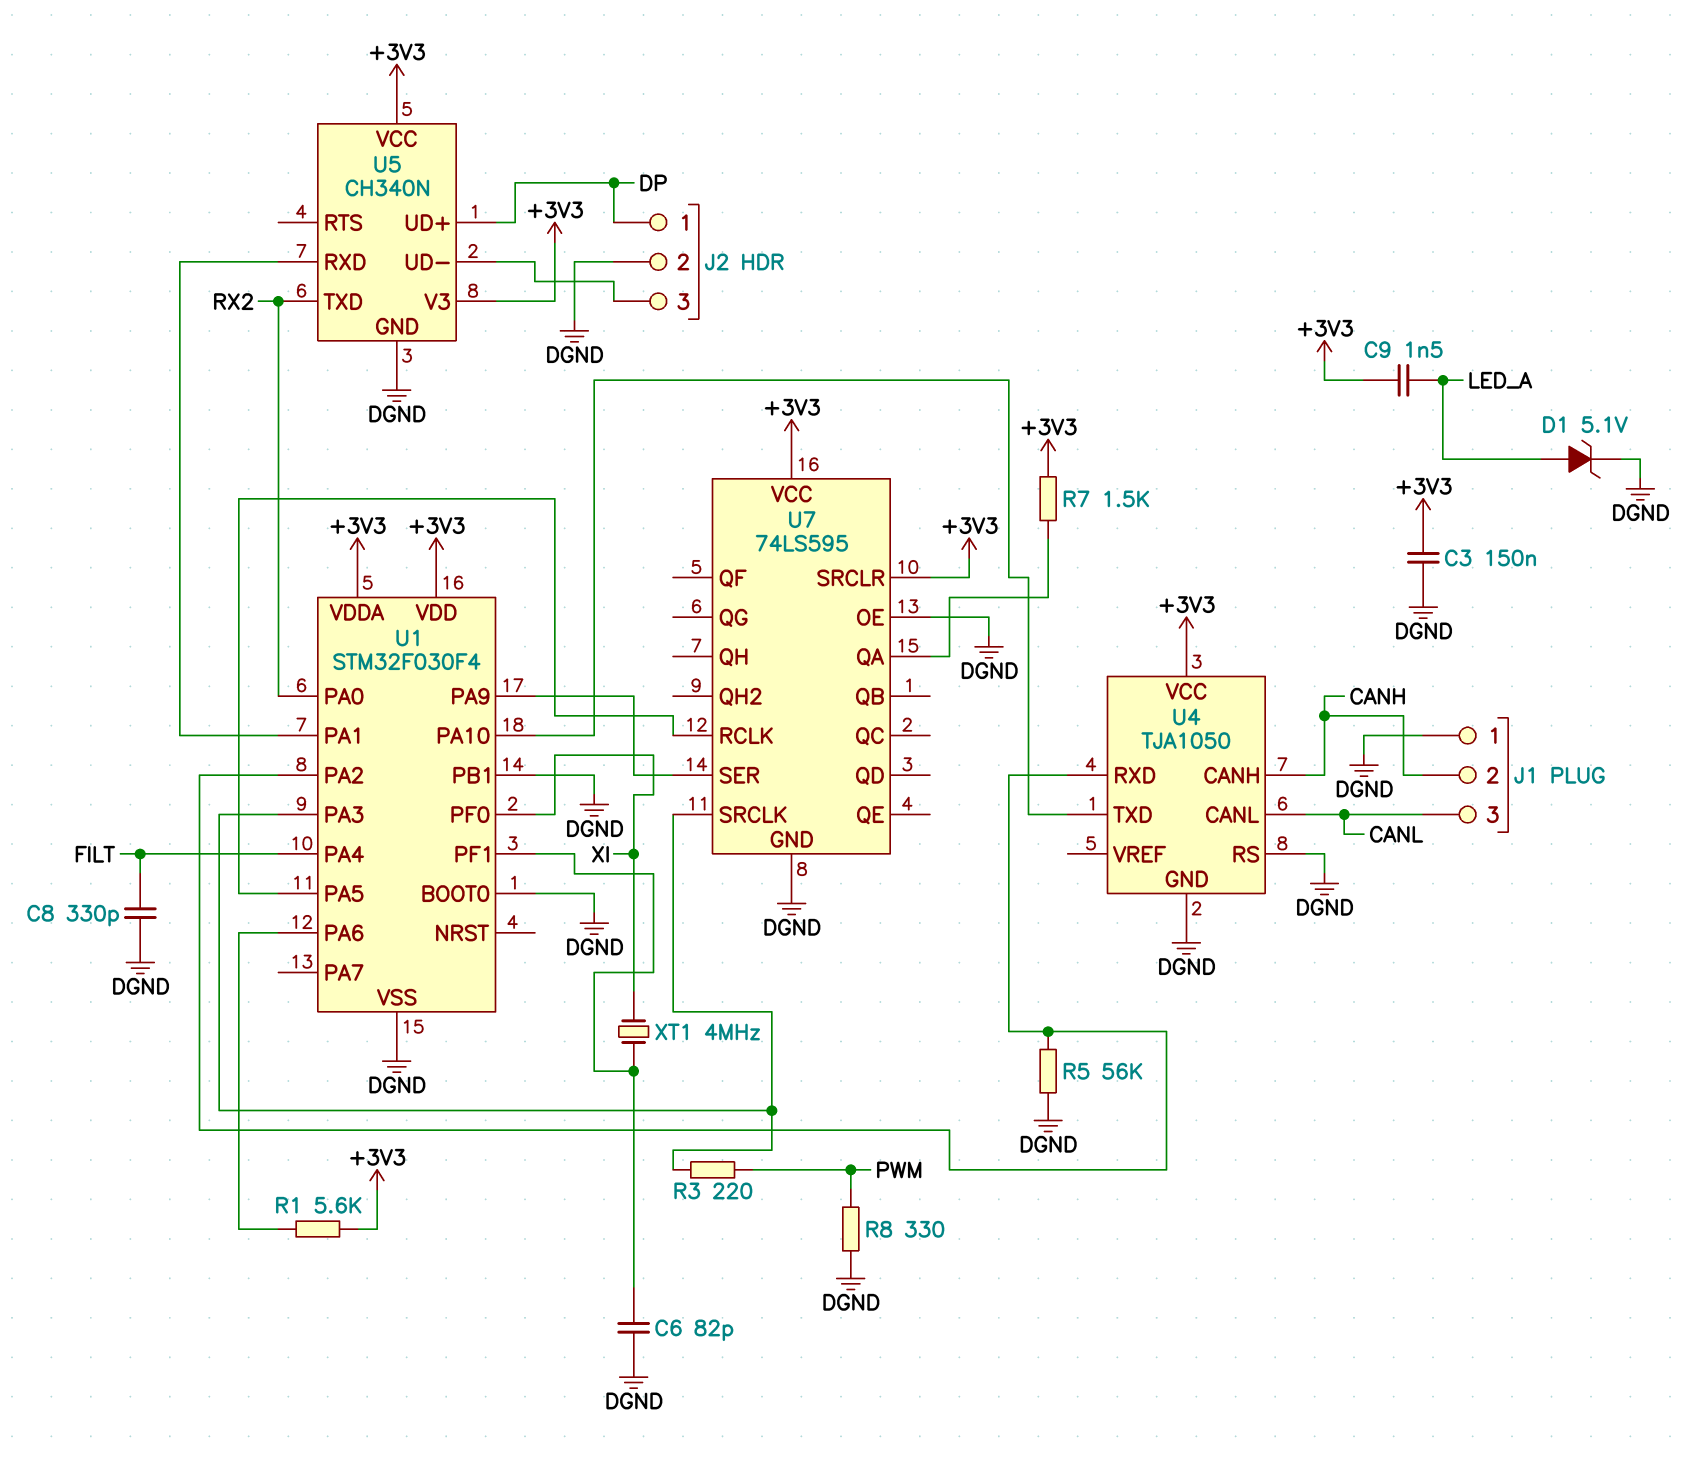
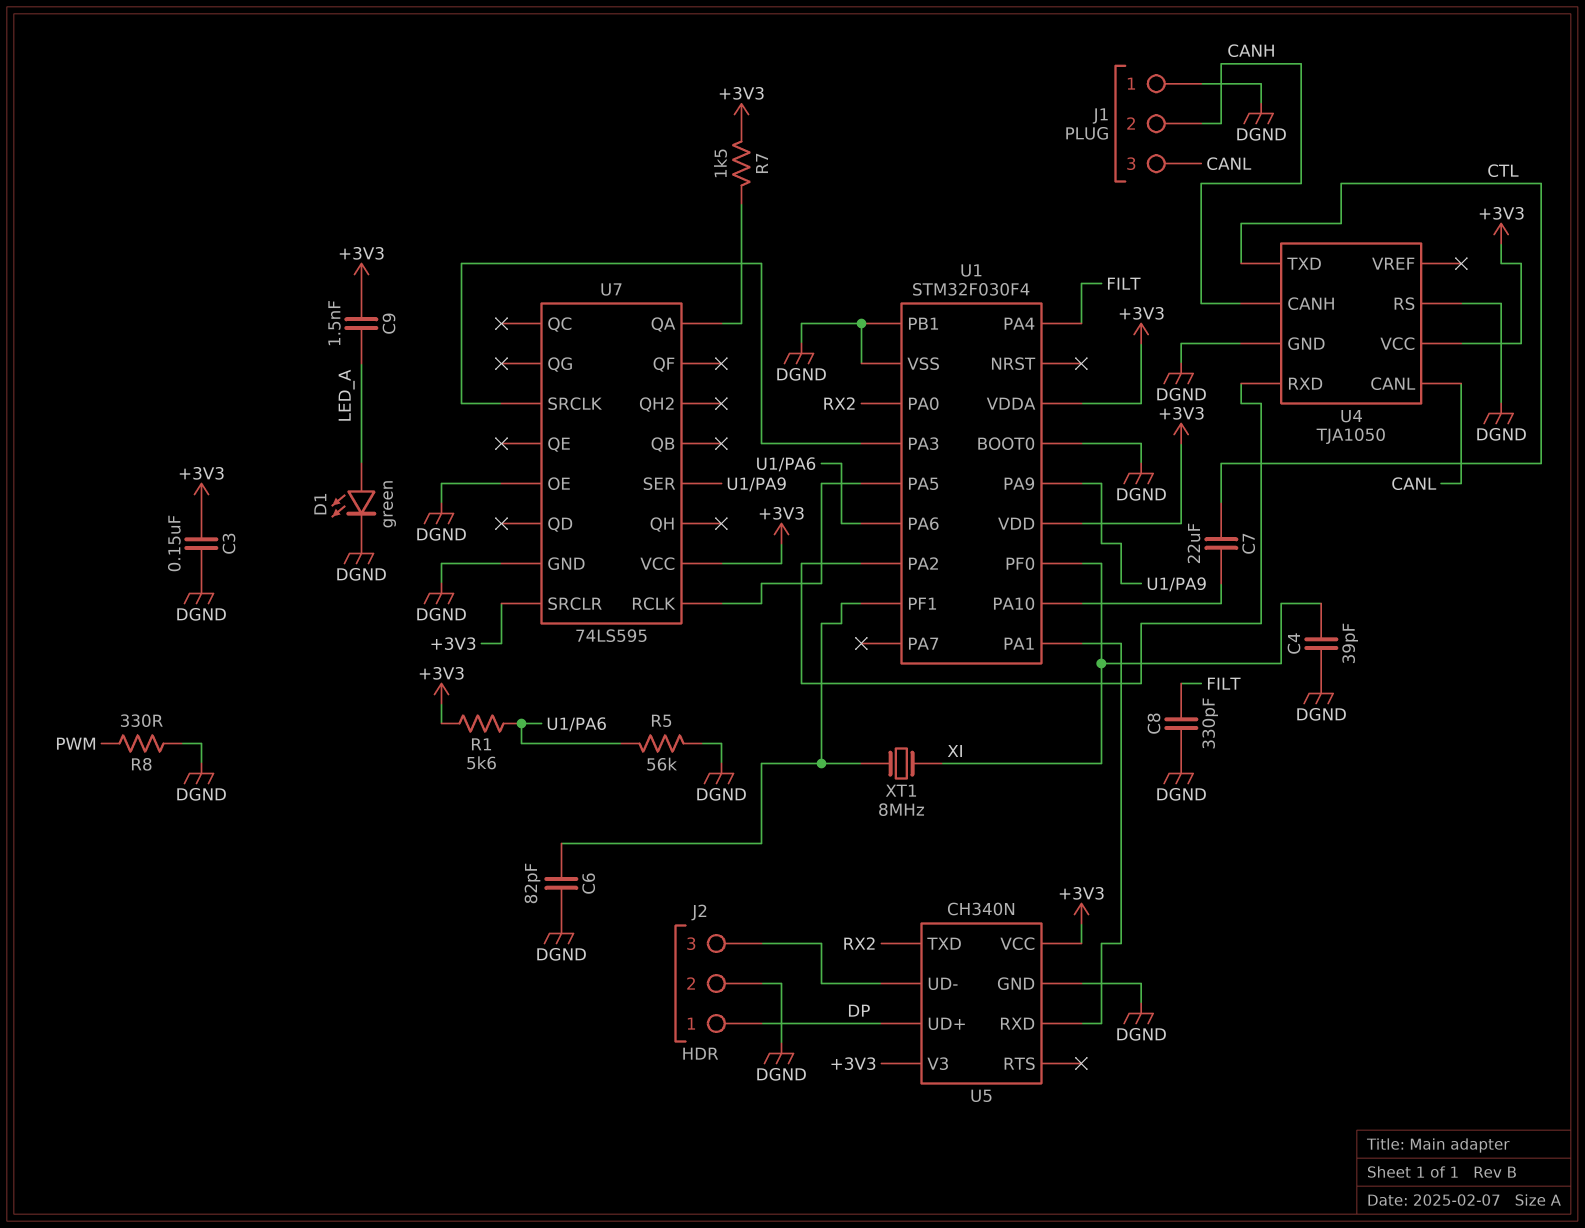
C4: none -> 39pF (DGND, XI)
C7: none -> 22uF (CTL, U1/PA10)
D1: zener 5.1V (A LED_A, K DGND) -> LED green (A LED_A, K DGND)
R3: 220 (PWM, U1/PA3) -> none
R5: 56k (DGND, U1/PA2) -> 56k (DGND, U1/PA6)
U4 pin TXD: U1/PA10 -> CTL
XT1: 4MHz (U1/PF1, XI) -> 8MHz (U1/PF1, XI)

